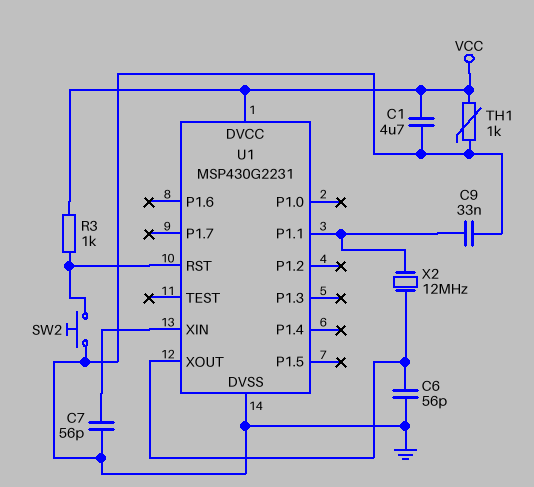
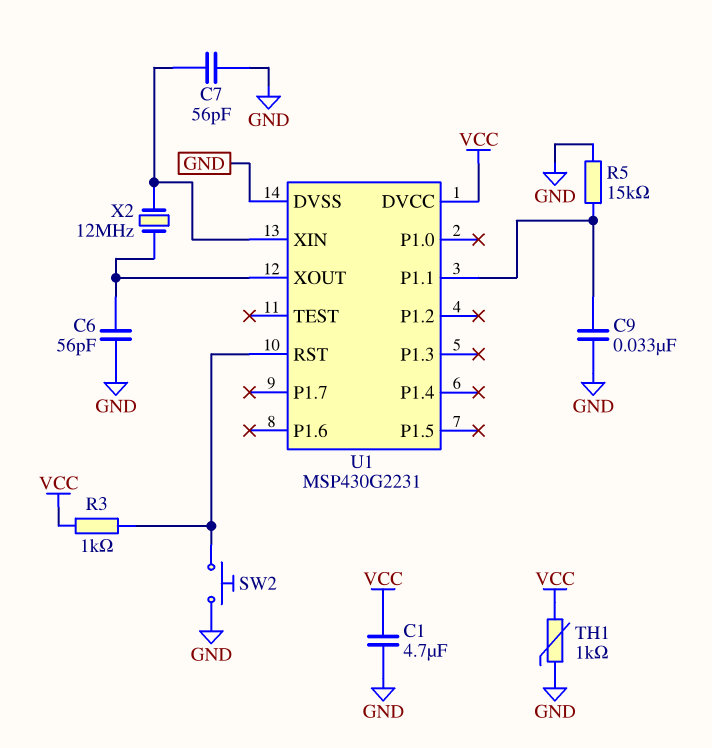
R5: none -> 15k (GND, U1/P1.1)
X2: 12MHz (U1/P1.1, U1/XOUT) -> 12MHz (U1/XIN, U1/XOUT)

